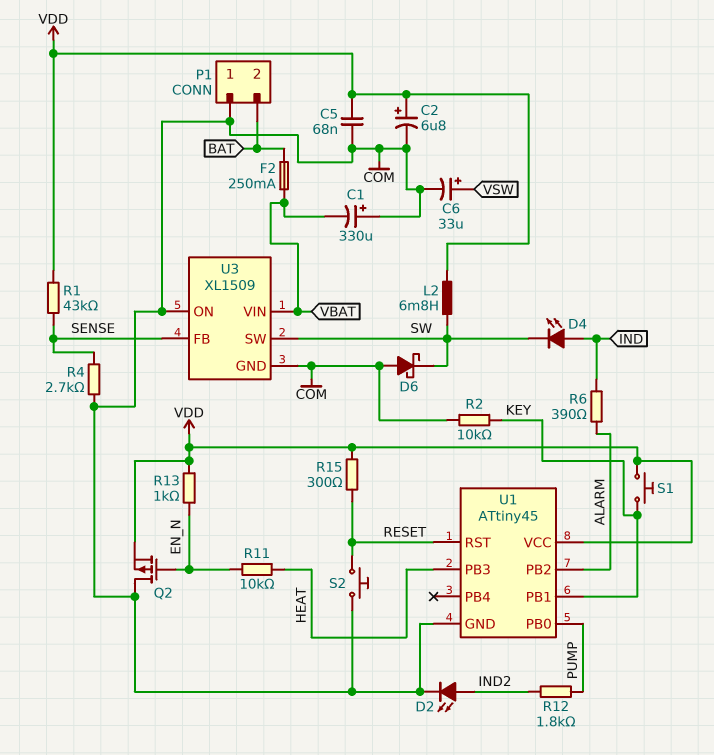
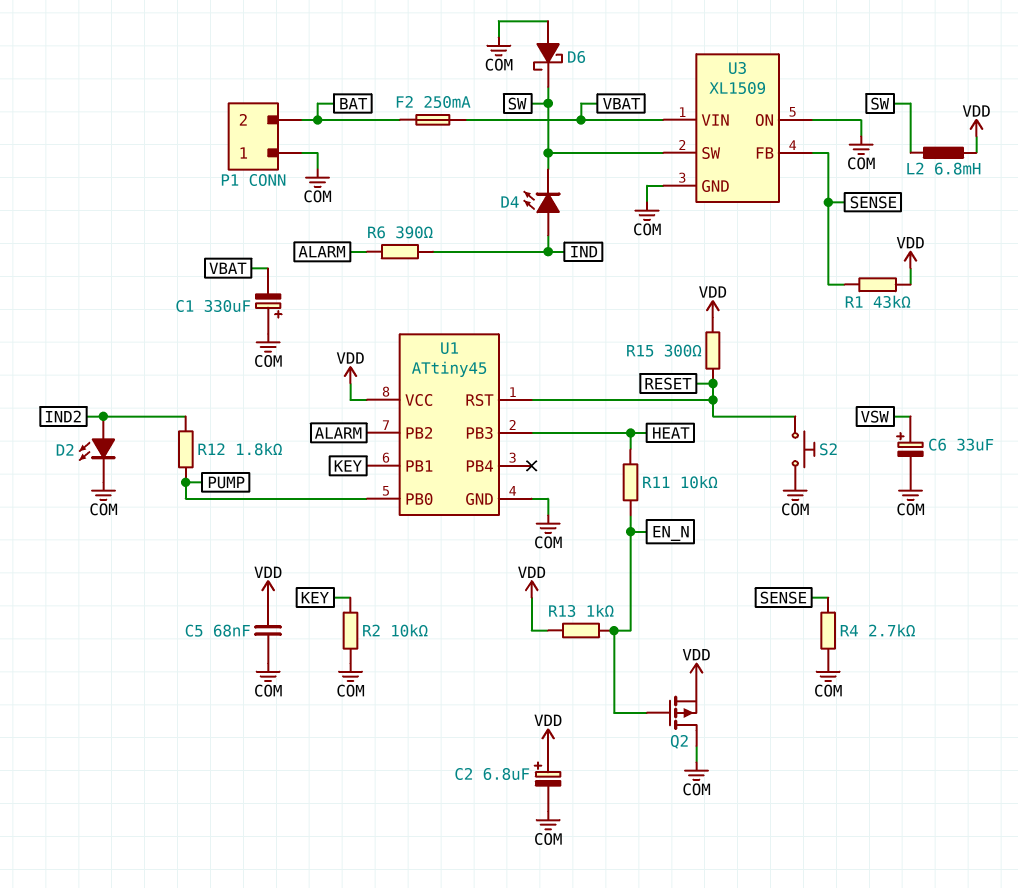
S1: button (KEY, VDD) -> none

